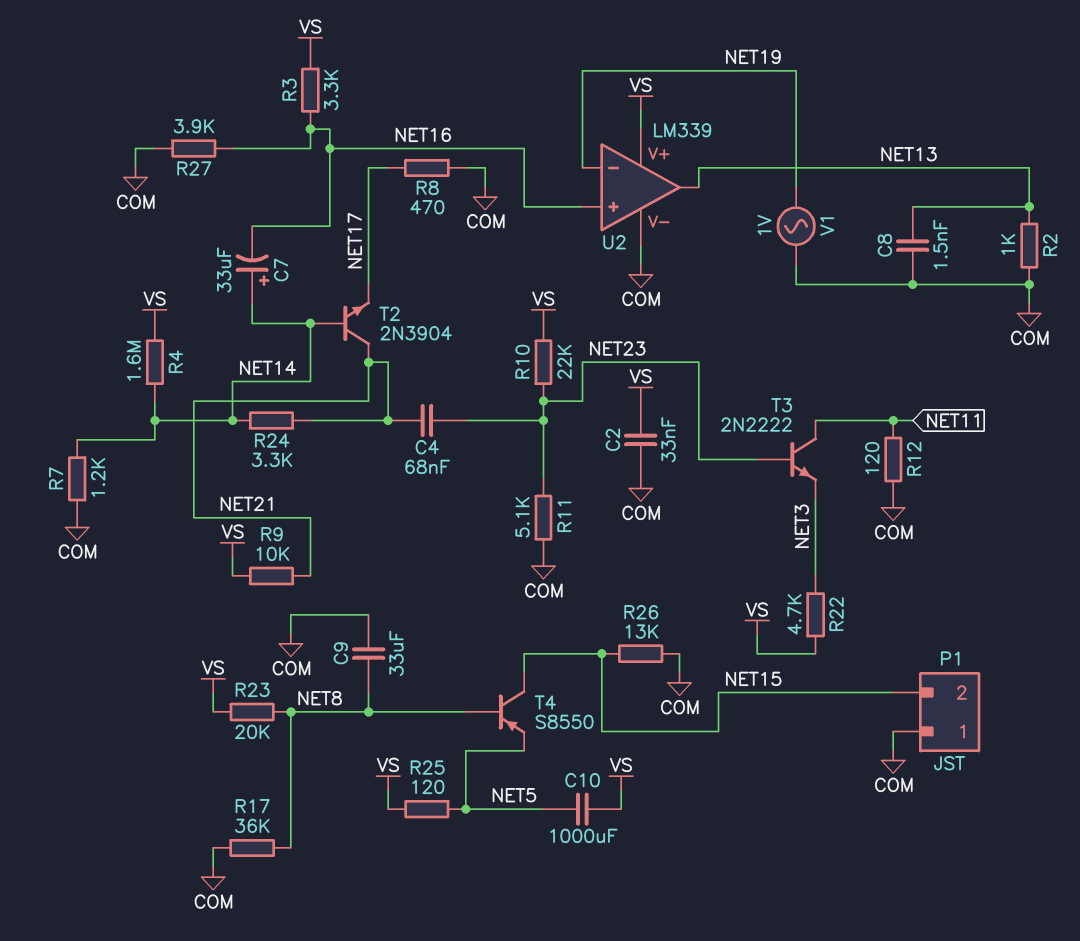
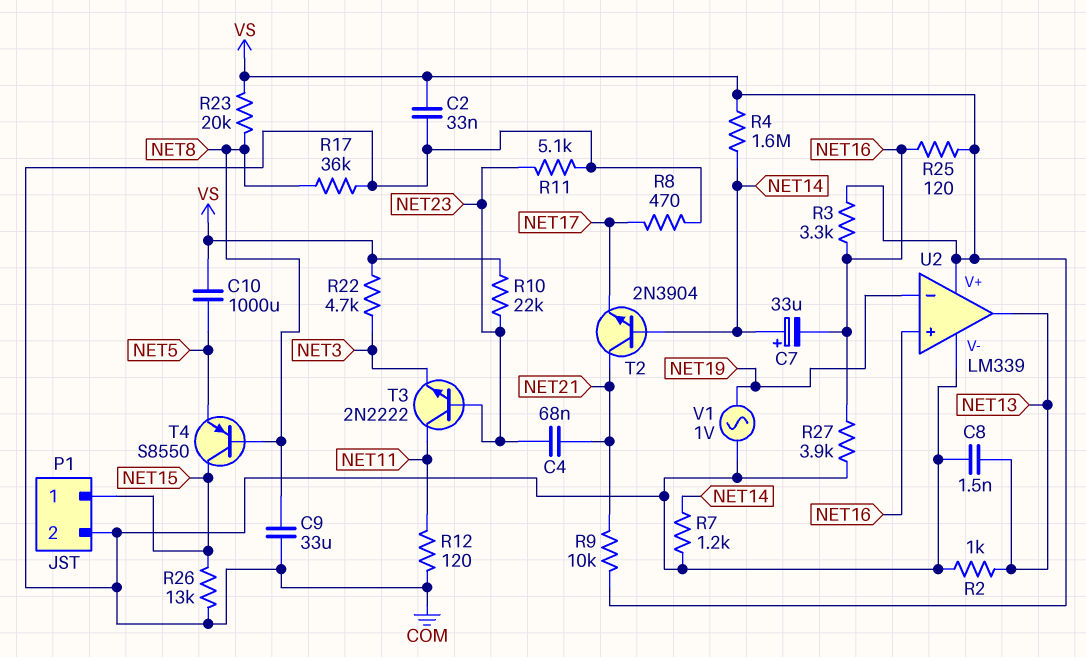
P1 pin 1: COM -> NET15
P1 pin 2: NET15 -> COM
R24: 3.3k (NET14, NET21) -> none
R25: 120 (NET5, VS) -> 120 (NET16, VS)

